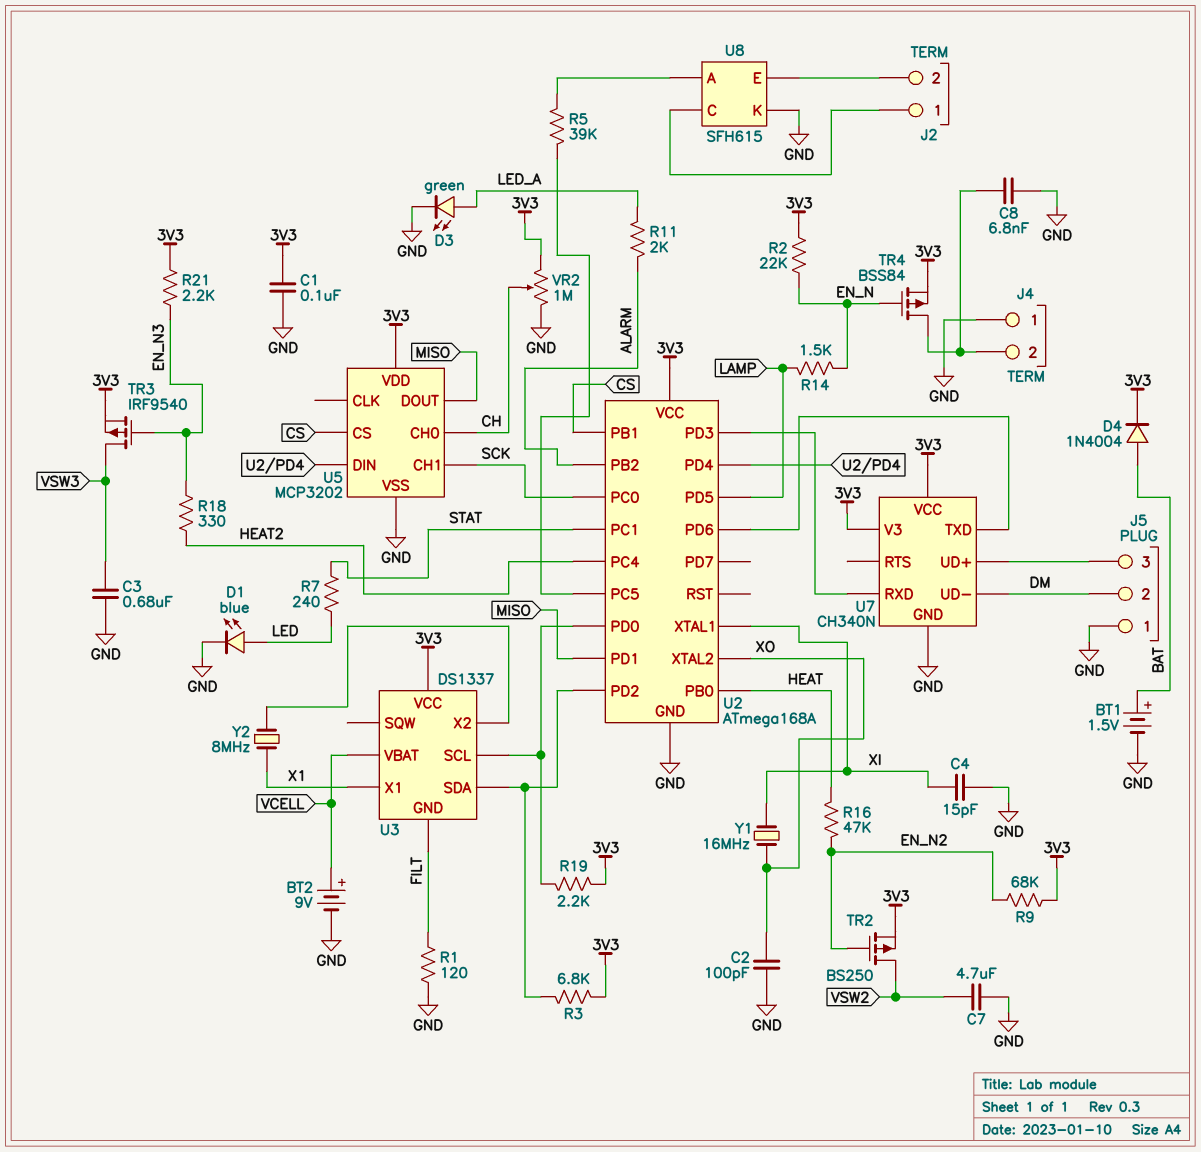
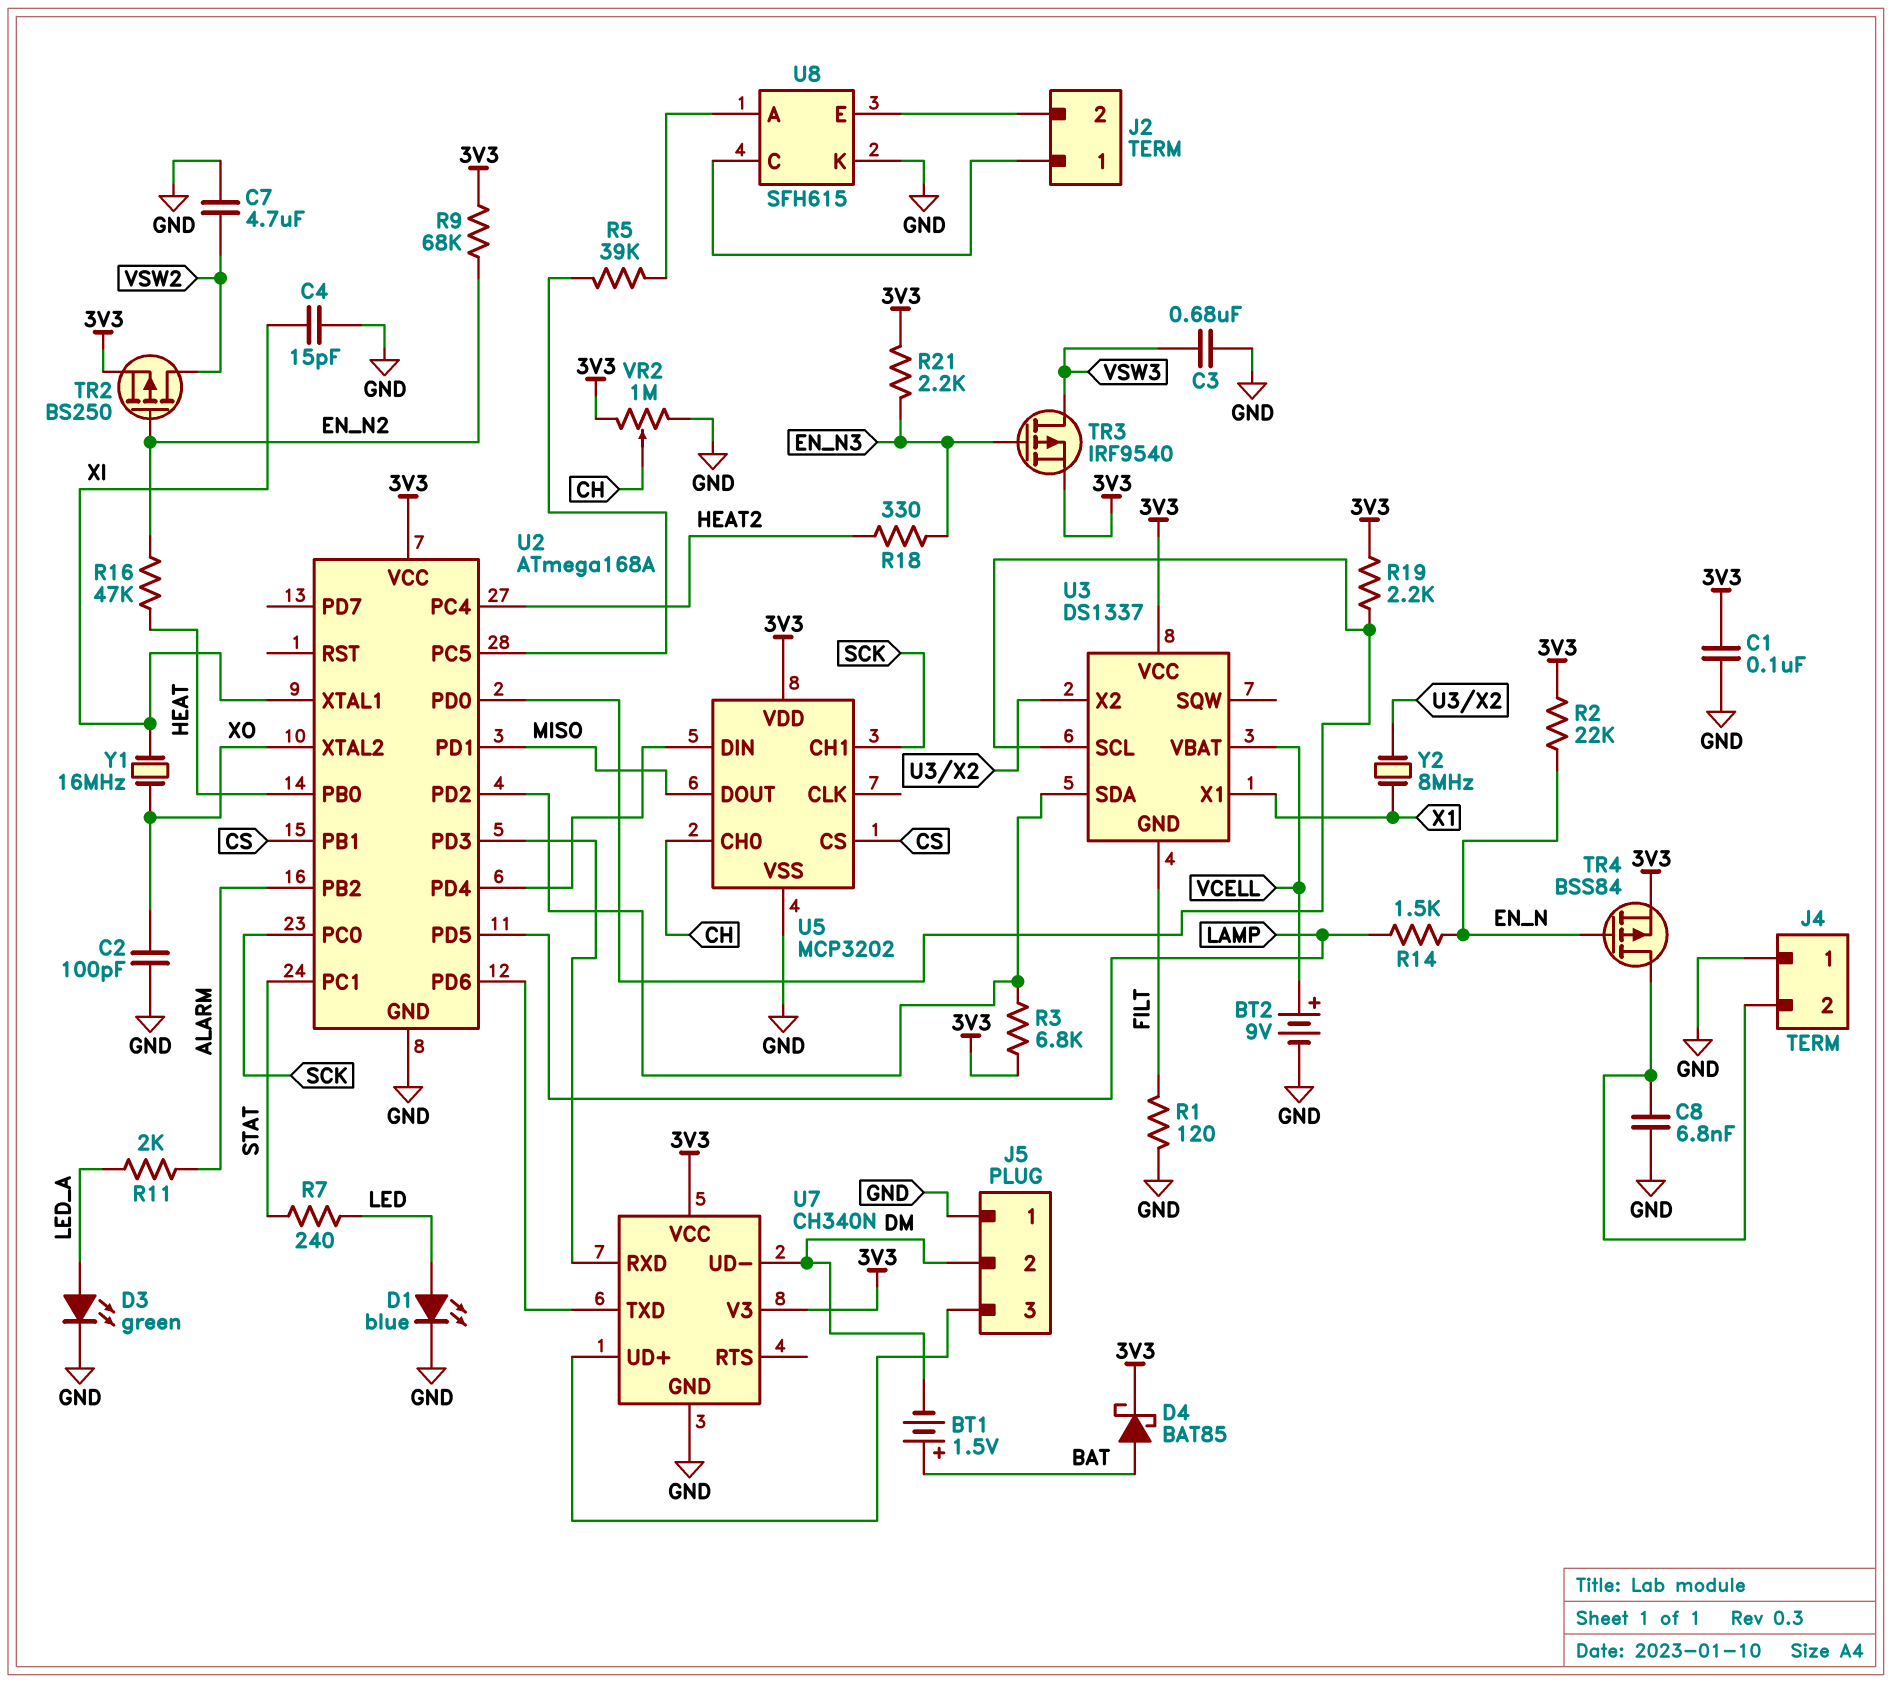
BT1: 1.5V (plus BAT, minus GND) -> 1.5V (plus BAT, minus DM)
D4: diode 1N4004 (A BAT, K 3V3) -> schottky BAT85 (A BAT, K 3V3)

